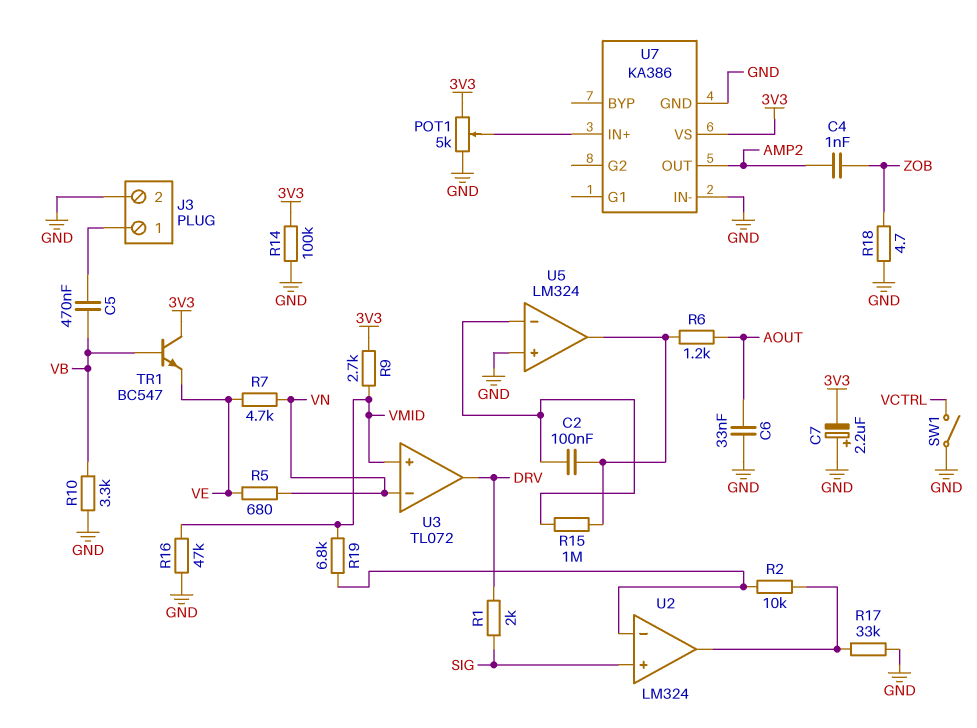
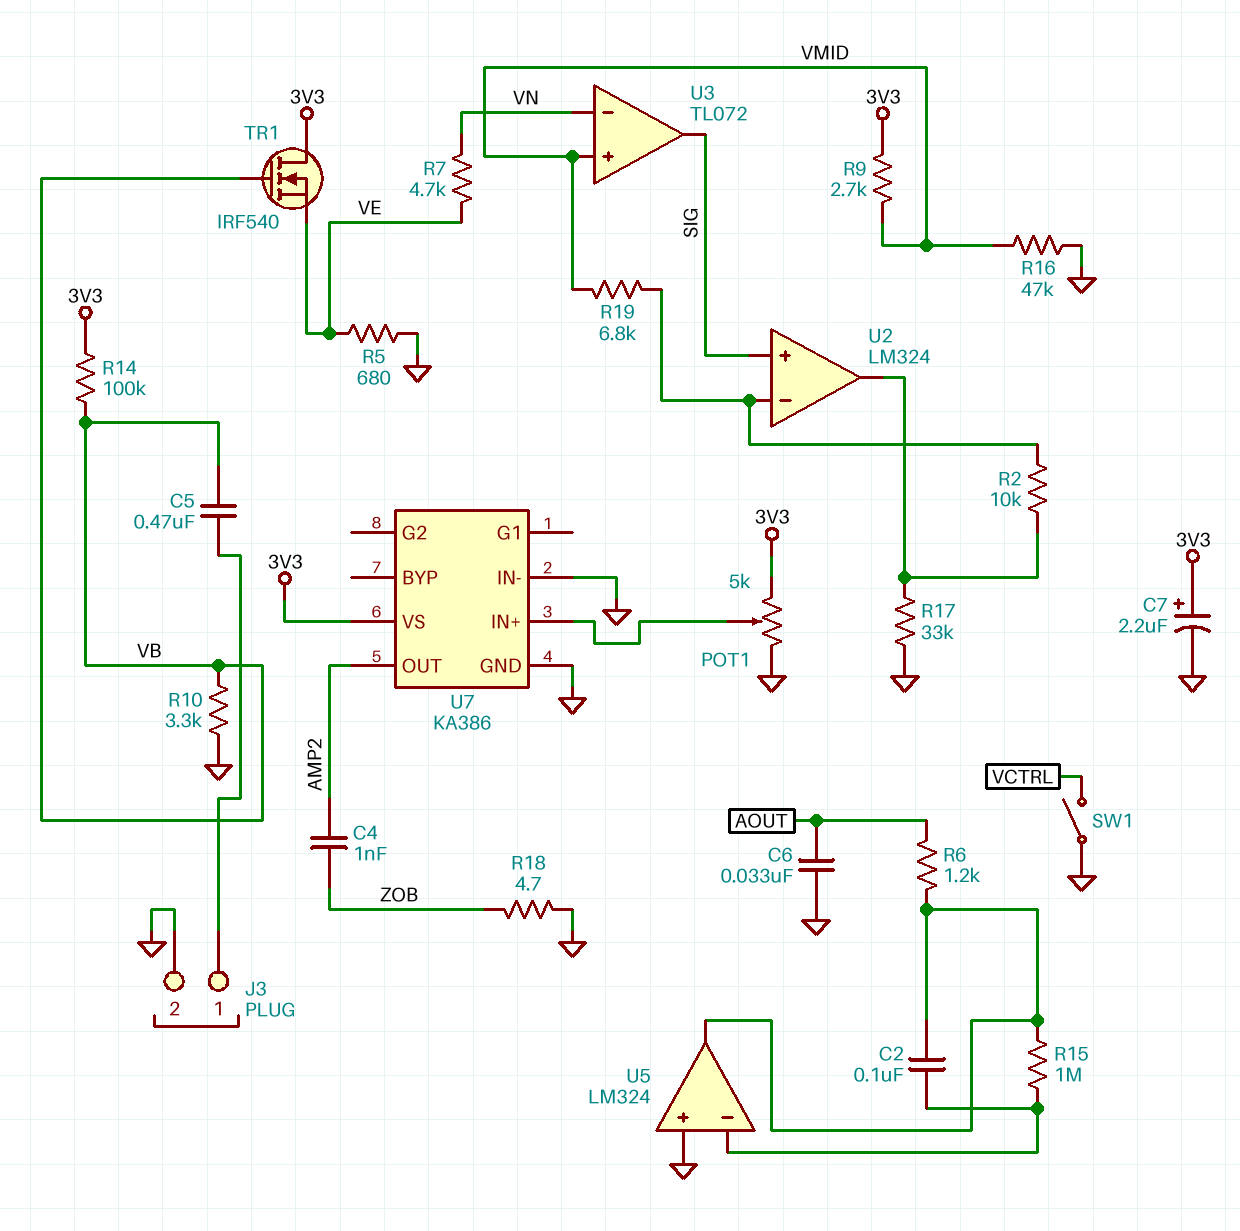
C7: 2.2uF (plus GND, minus 3V3) -> 2.2uF (plus 3V3, minus GND)
R1: 2k (DRV, SIG) -> none
R5: 680 (VE, VN) -> 680 (GND, VE)
R14: 100k (3V3, GND) -> 100k (3V3, VB)
TR1: NPN BC547 (B VB, C 3V3, E VE) -> NMOS IRF540 (G VB, D 3V3, S VE)
U3 pin out: DRV -> SIG

